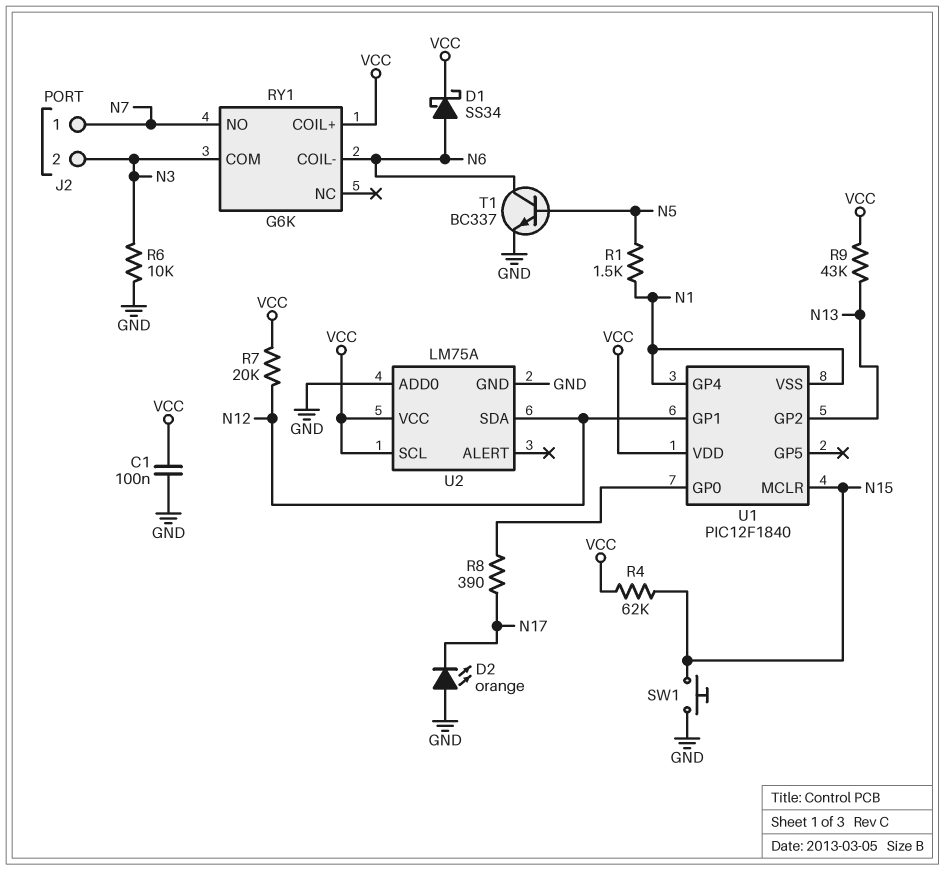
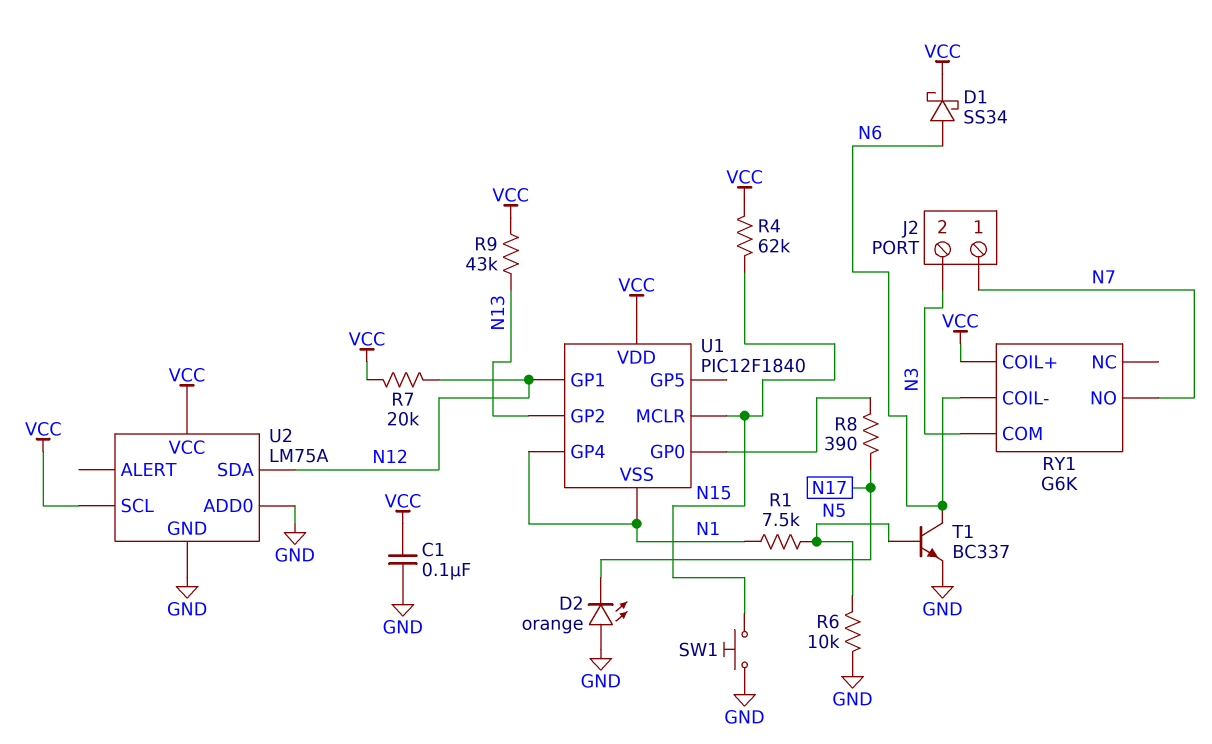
R1: 1.5k (N1, N5) -> 7.5k (N1, N5)
R6: 10k (GND, N3) -> 10k (GND, N5)

